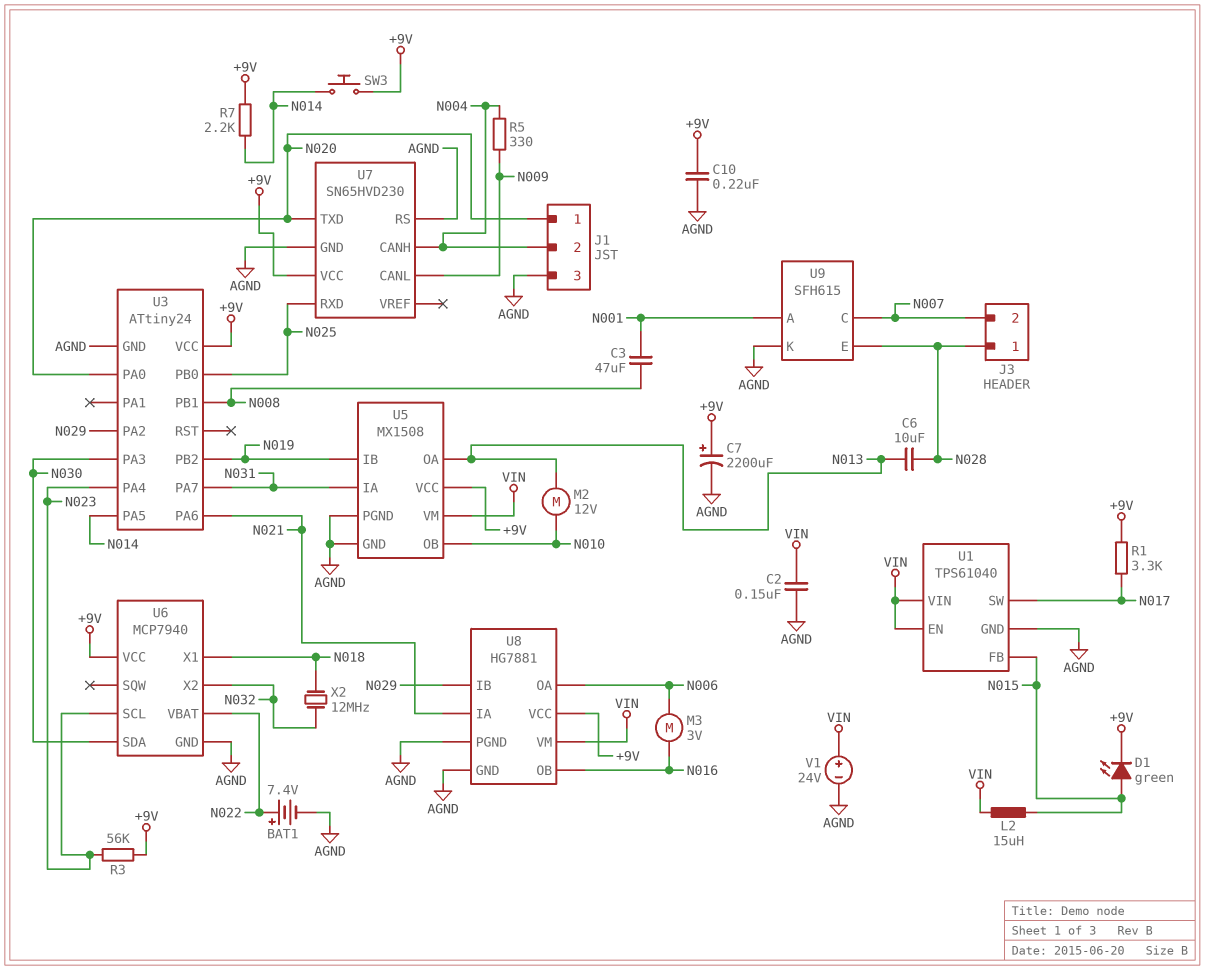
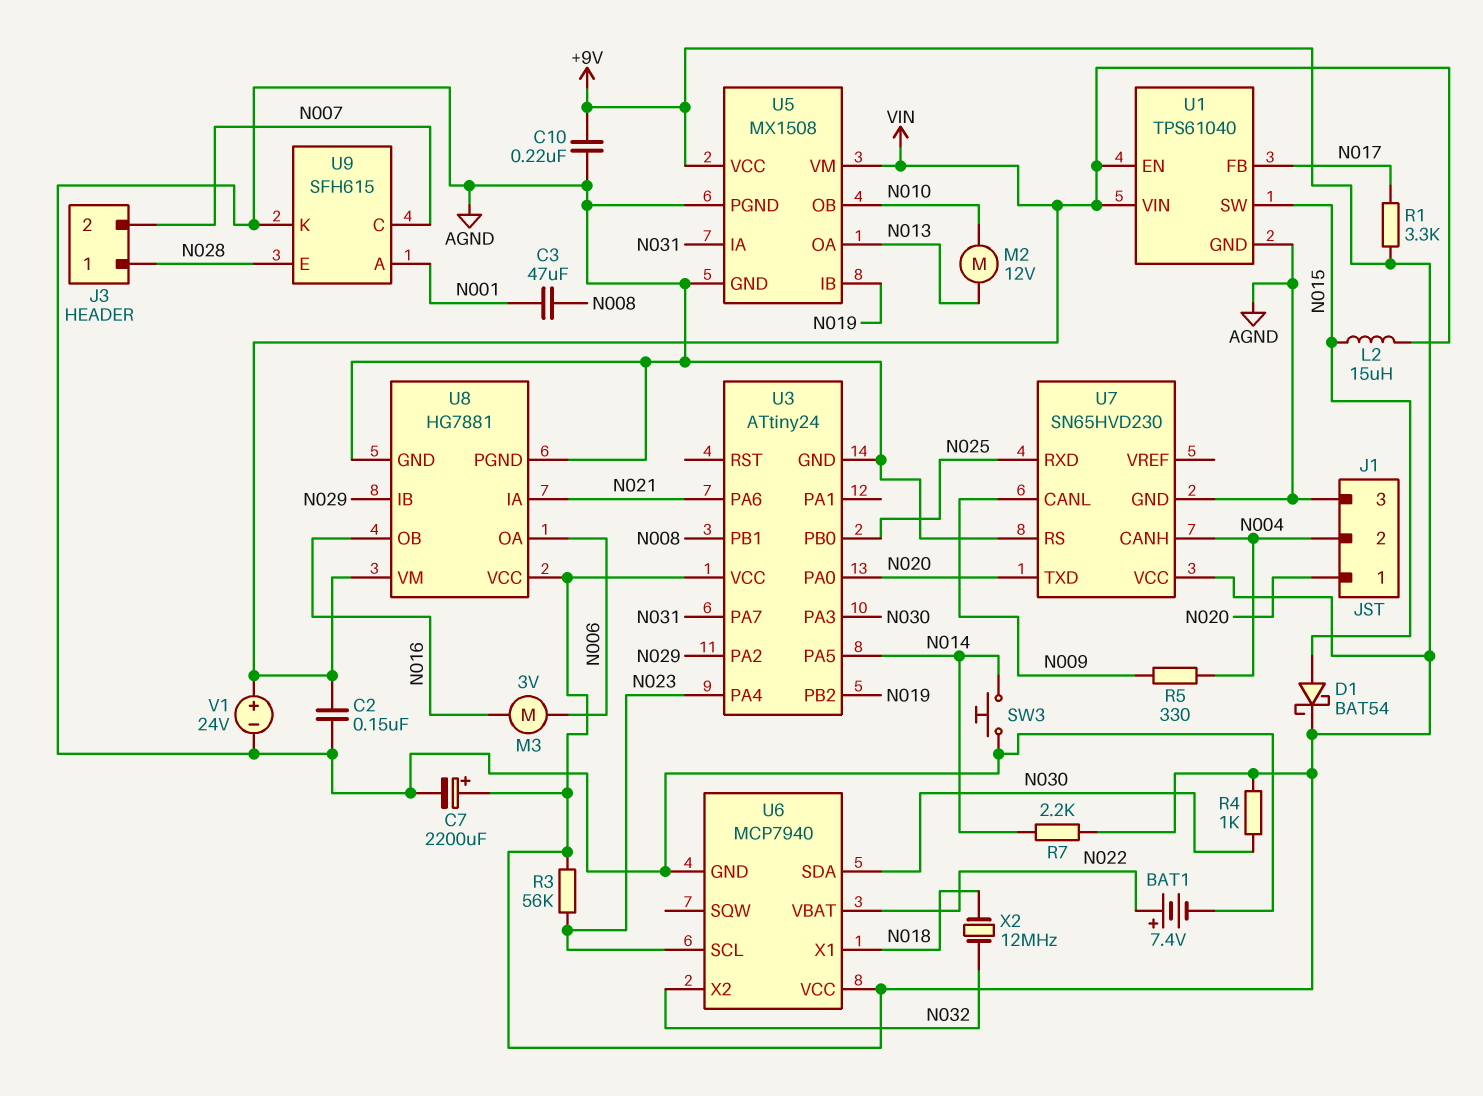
C6: 10uF (N013, N028) -> none
D1: LED green (A N015, K +9V) -> schottky BAT54 (A N015, K +9V)
R4: none -> 1k (+9V, N030)
SW3: button (+9V, N014) -> button (AGND, N014)
U1 pin FB: N015 -> N017
U1 pin SW: N017 -> N015

